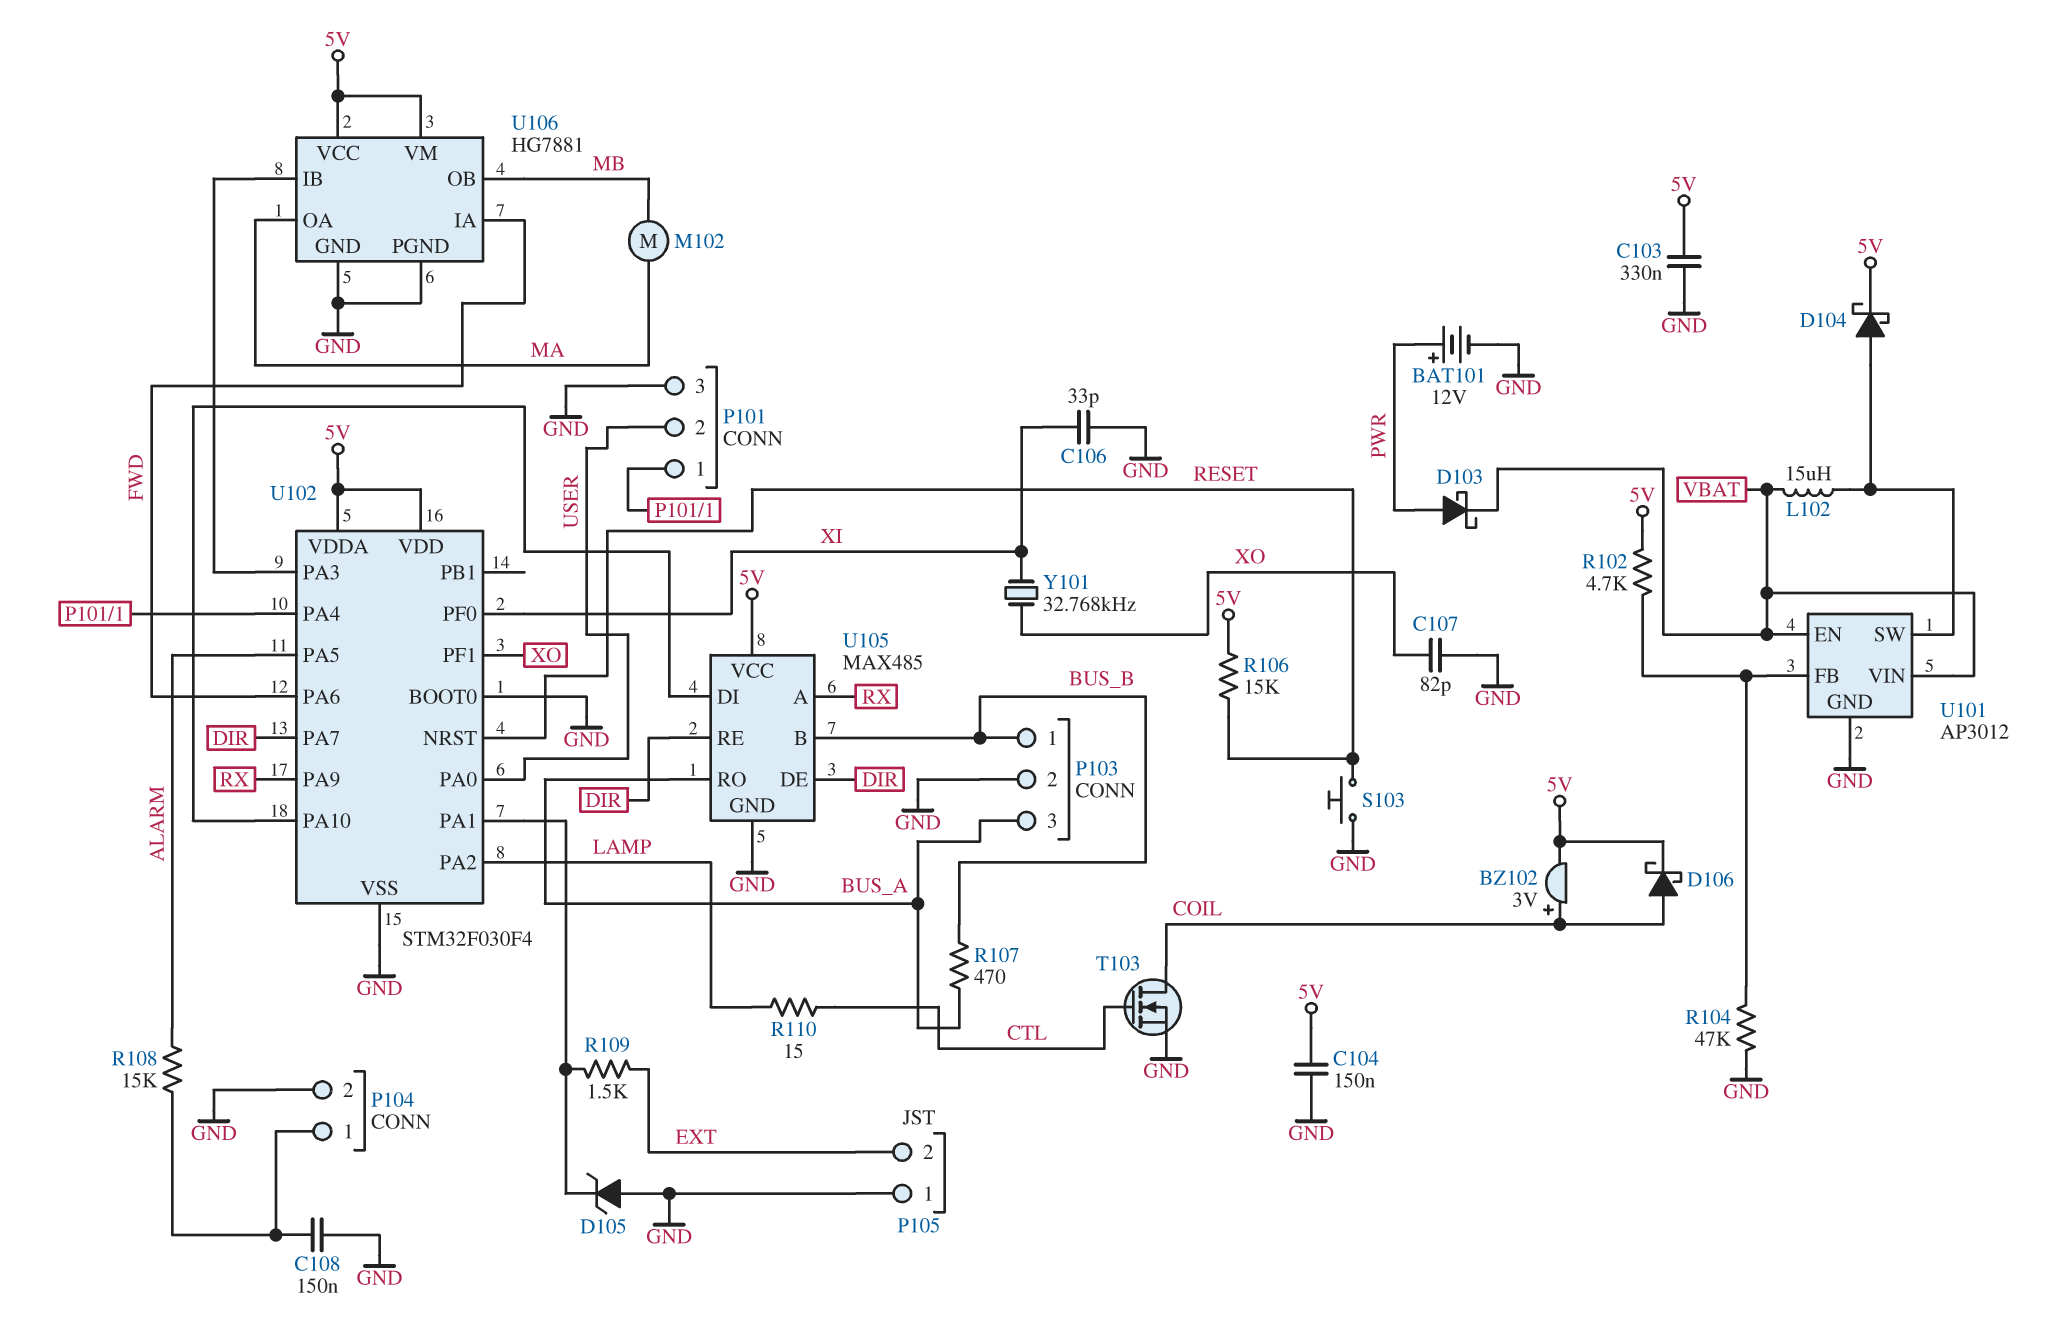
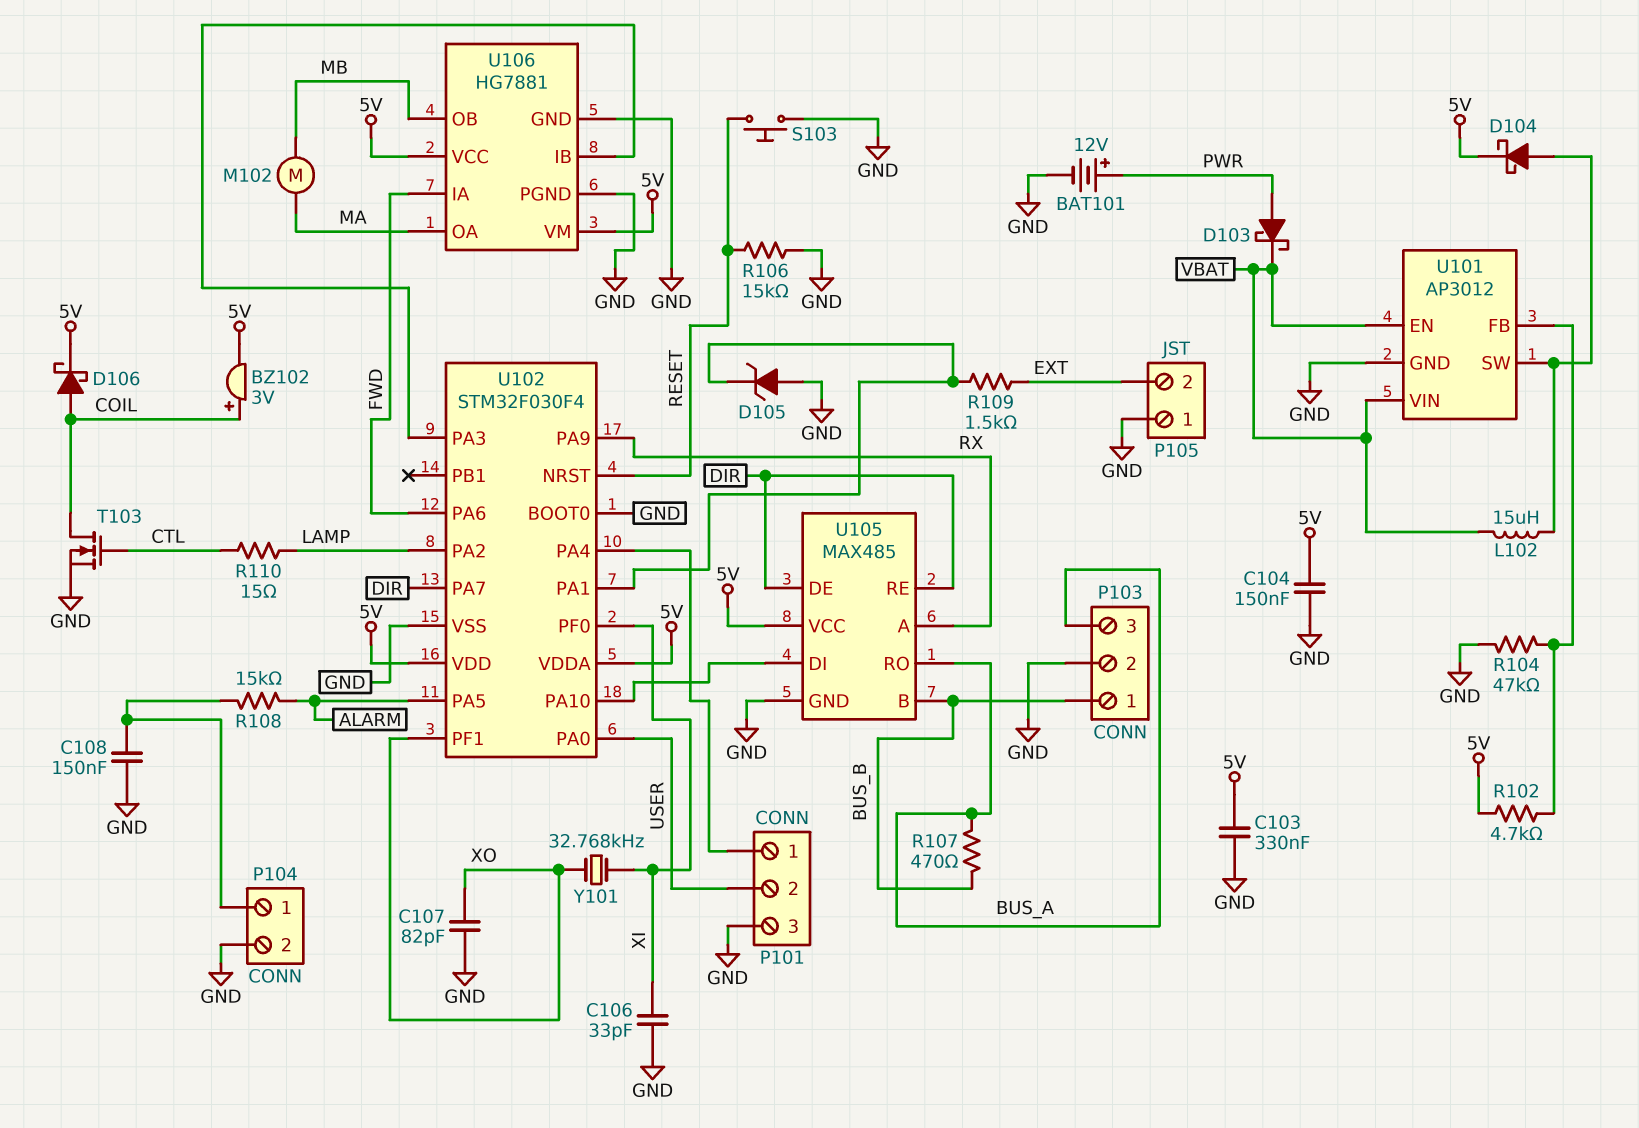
R106: 15k (5V, RESET) -> 15k (GND, RESET)

